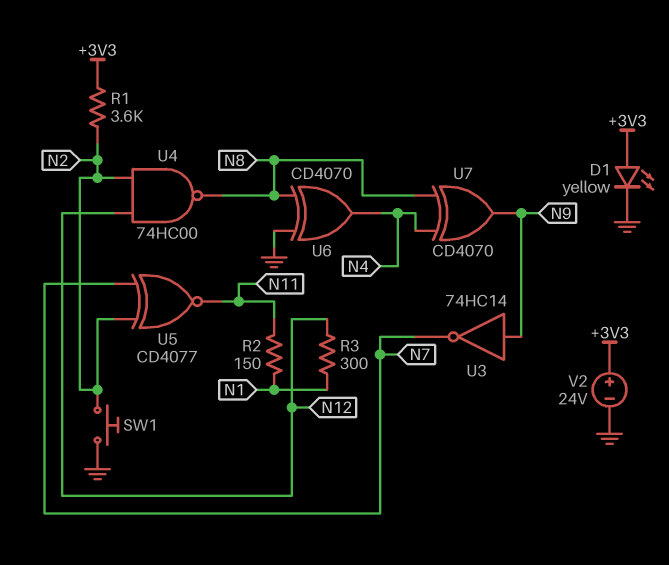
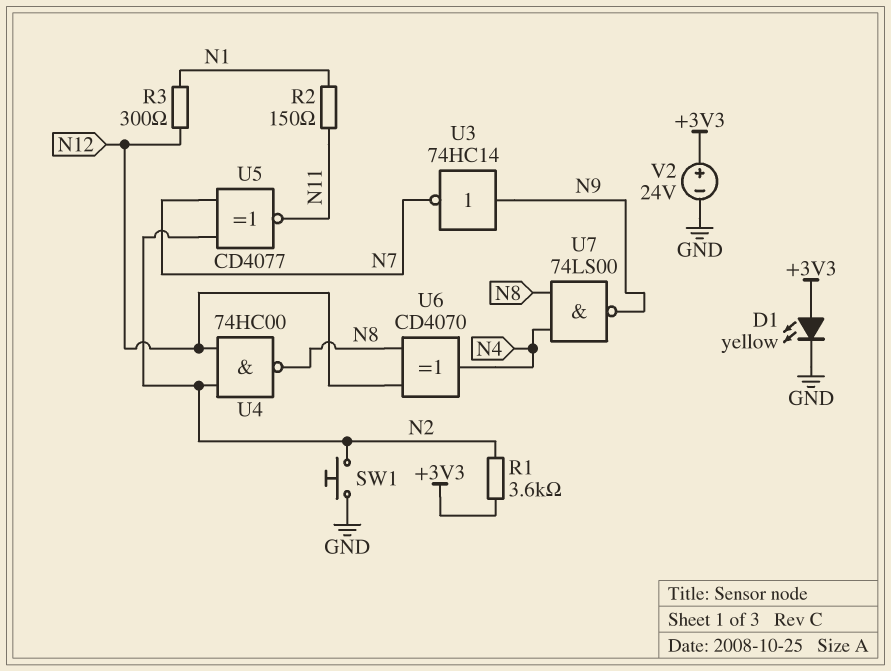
U6: XOR CD4070 (in GND, in N8, out N4) -> XOR CD4070 (in N8, in N12, out N4)
U7: XOR CD4070 (in N4, in N8, out N9) -> NAND 74LS00 (in N4, in N8, out N9)

